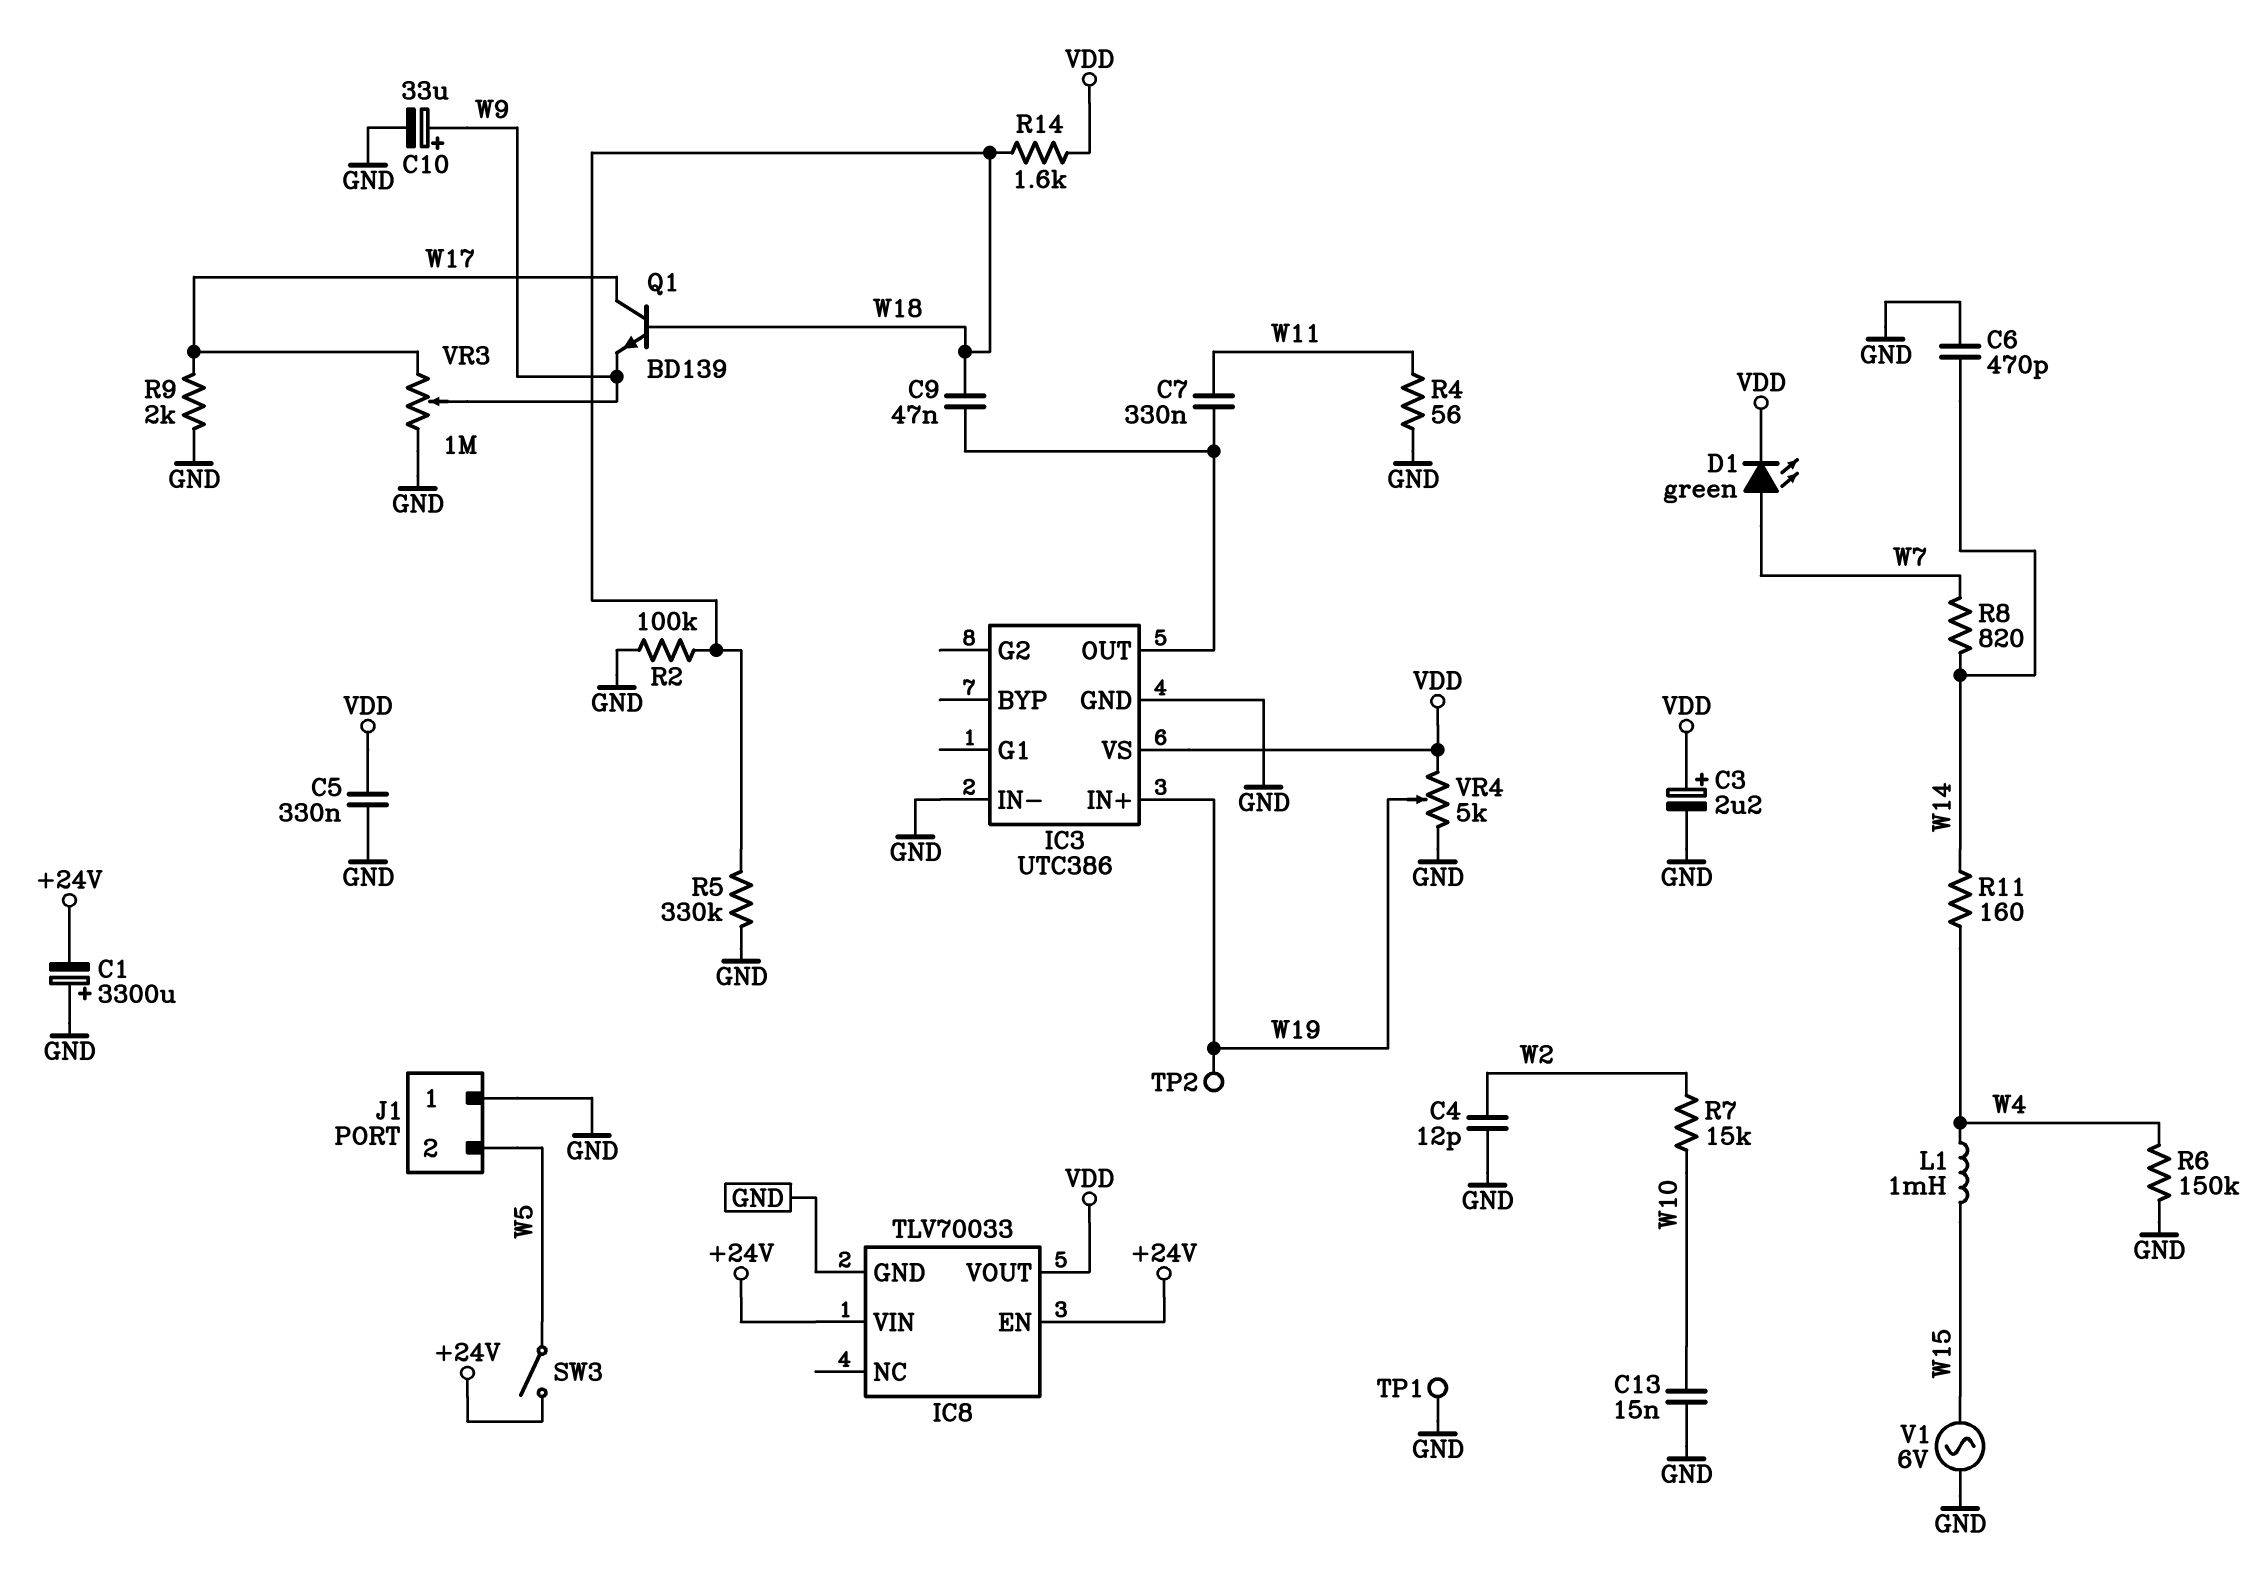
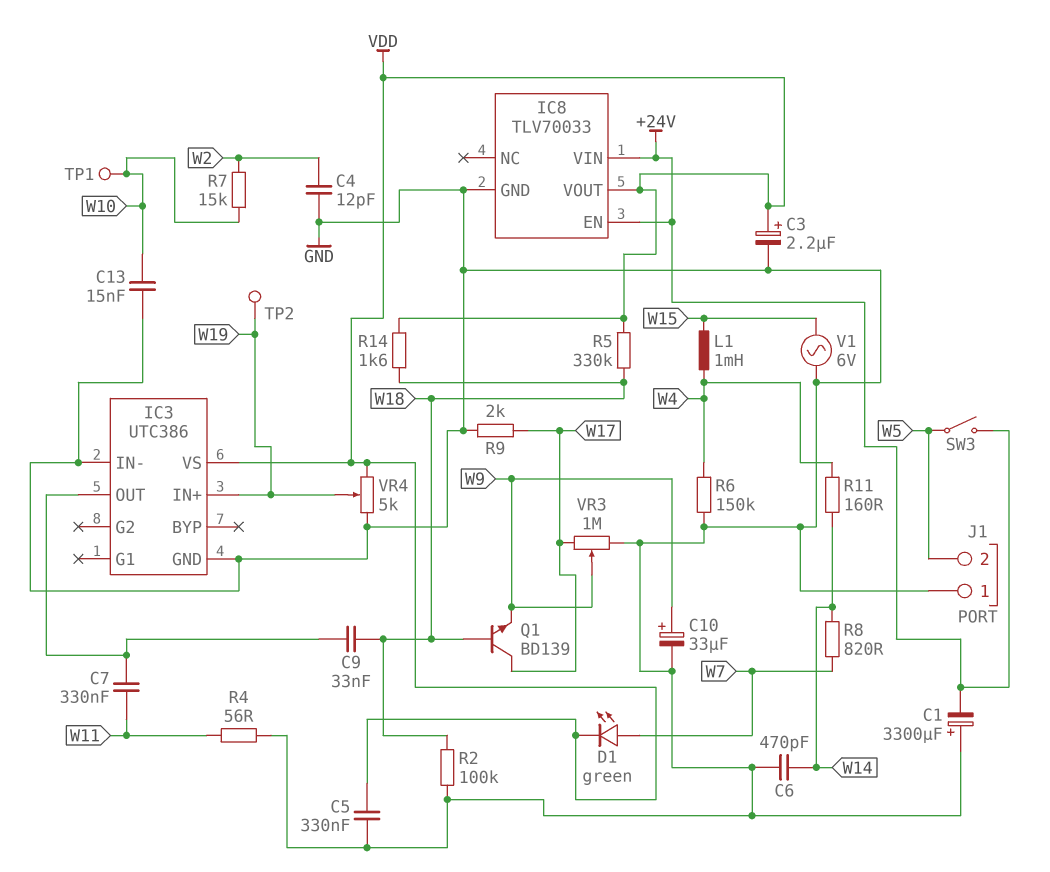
C9: 47nF (IC3/OUT, W18) -> 33nF (IC3/OUT, W18)
R5: 330k (GND, W18) -> 330k (VDD, W18)
TP1: test point (GND) -> test point (W10)

